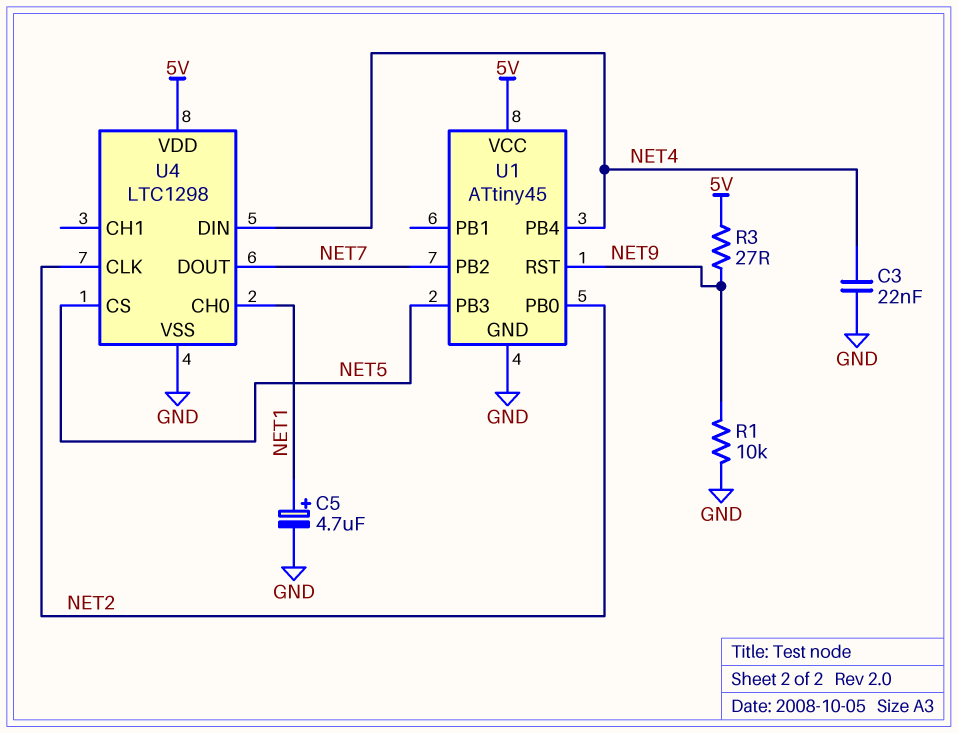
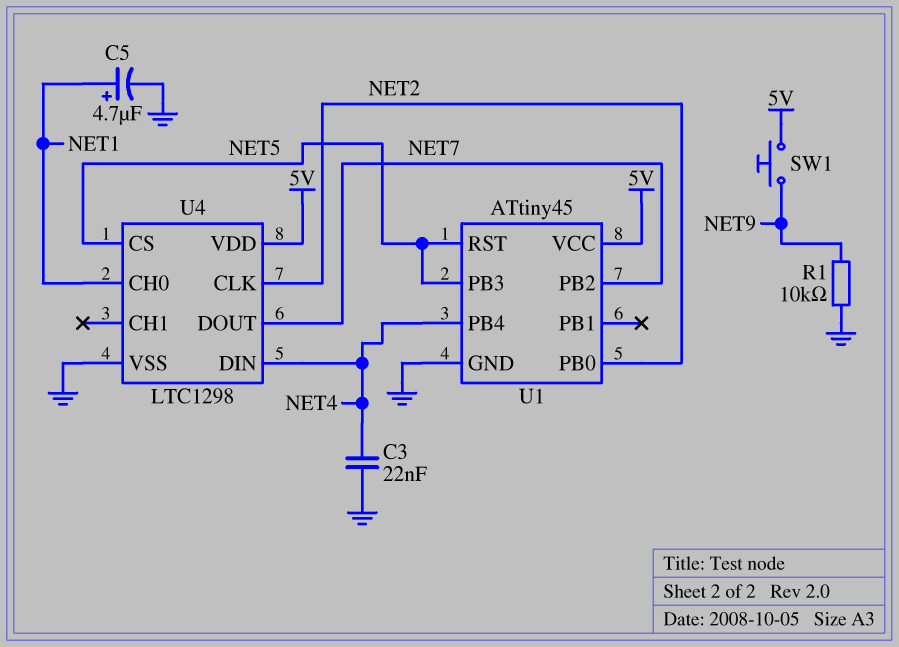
R3: 27 (5V, NET9) -> none
SW1: none -> button (5V, NET9)
U1 pin RST: NET9 -> NET5

